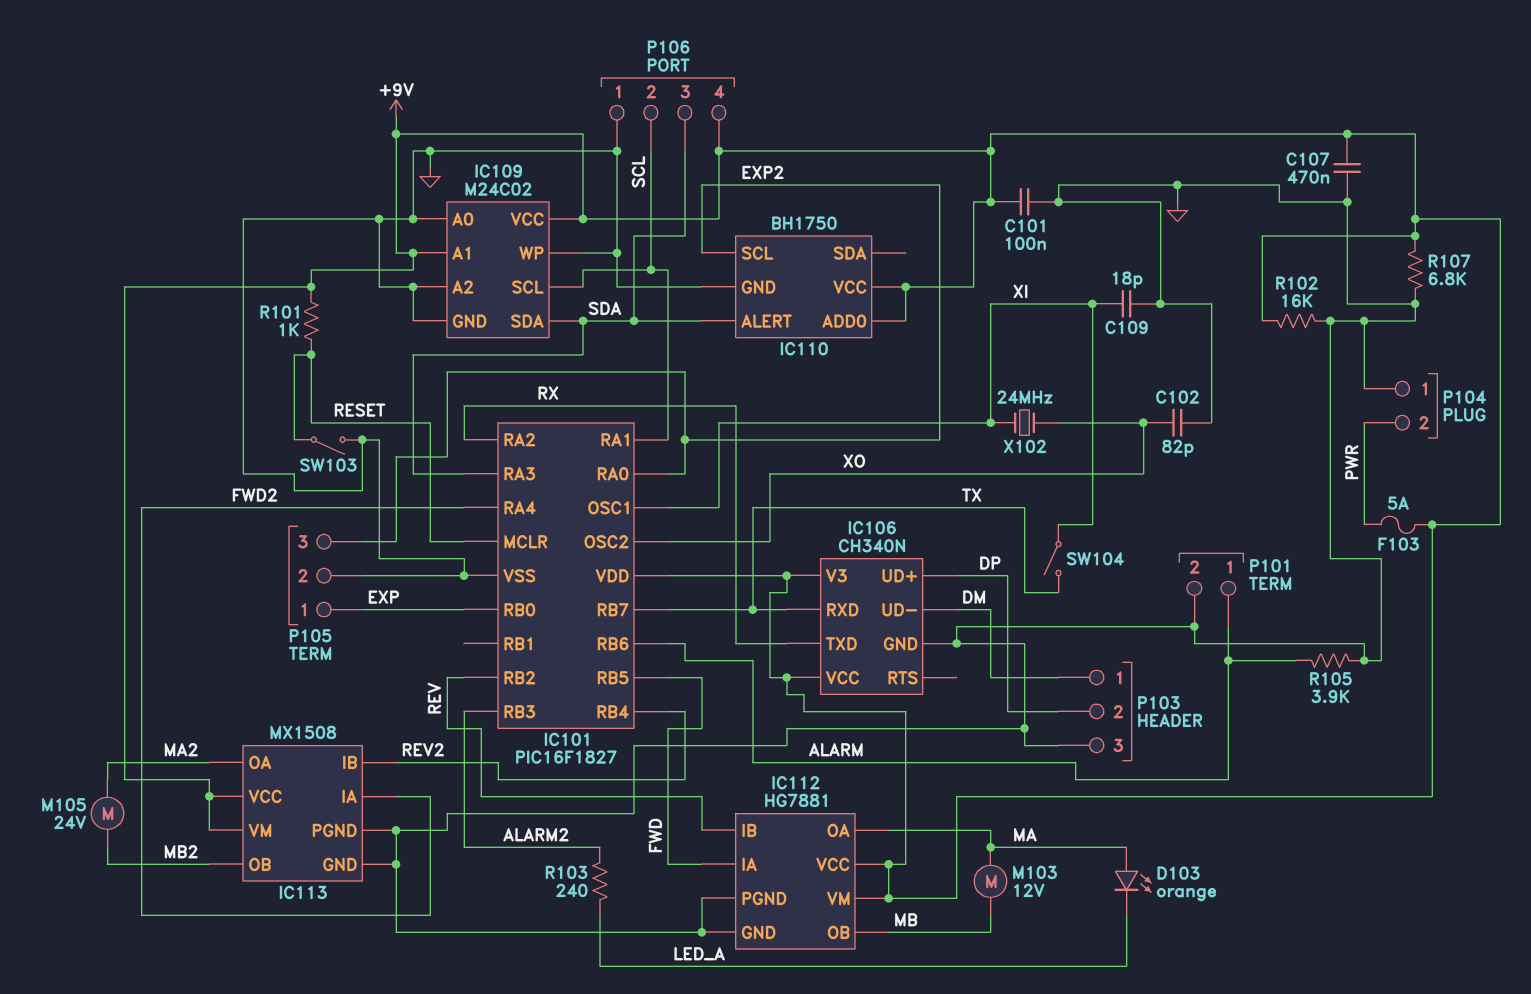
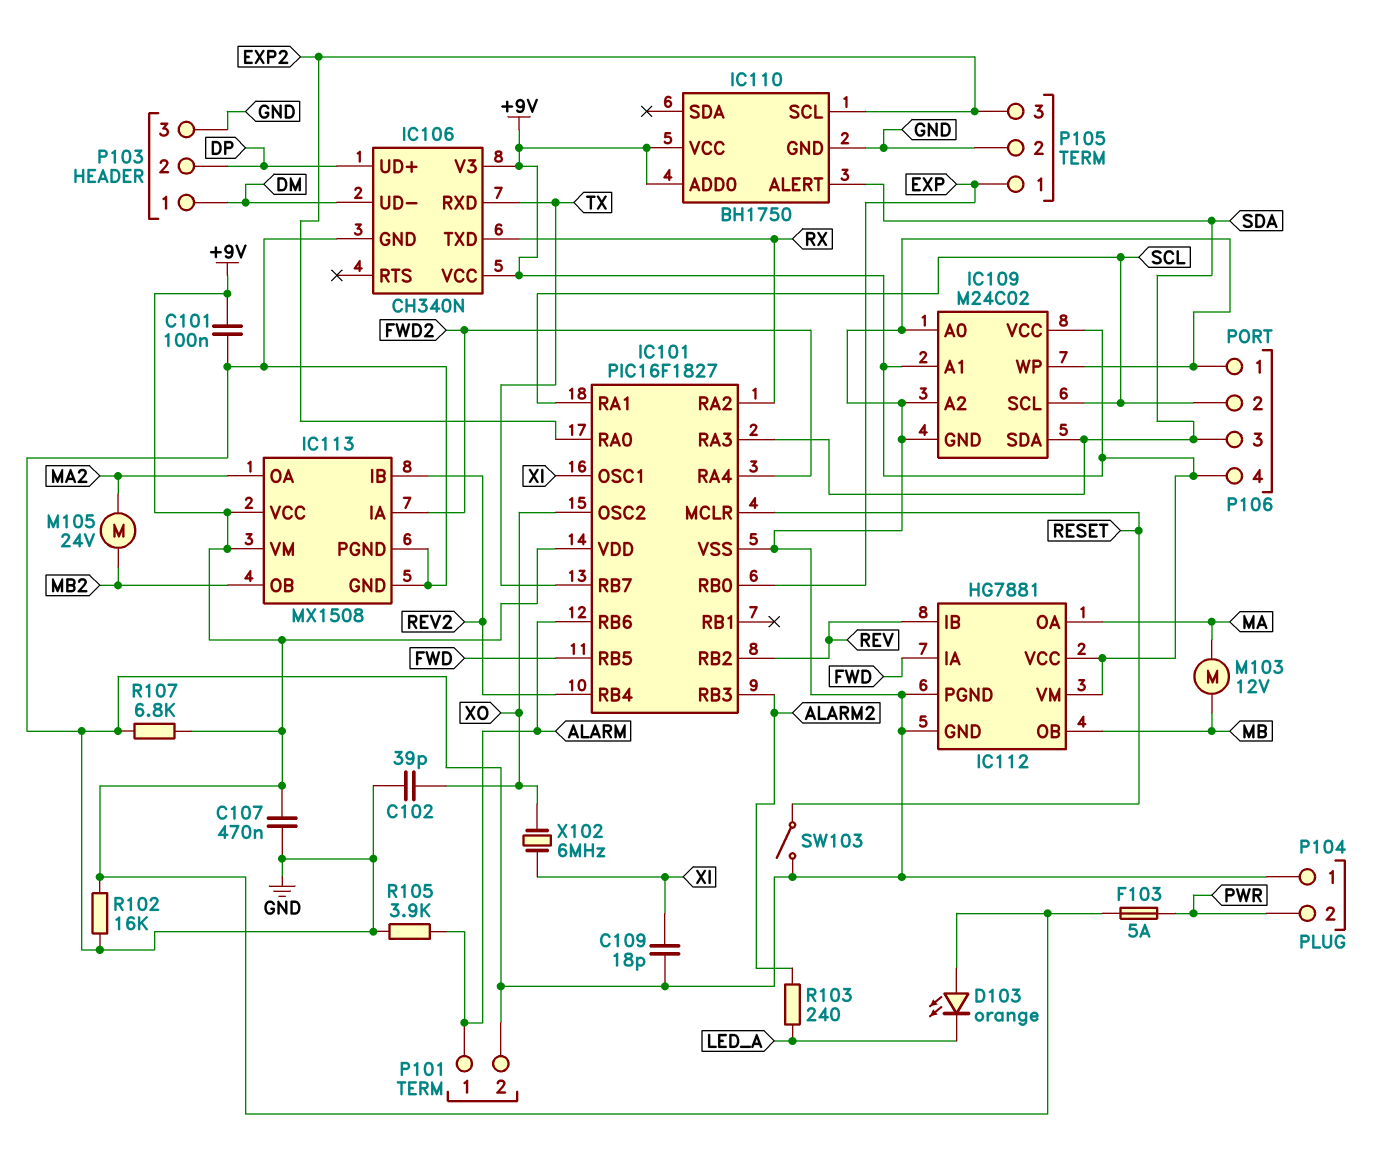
C102: 82pF (GND, XO) -> 39pF (GND, XO)
D103: LED orange (A MA, K LED_A) -> LED orange (A +9V, K LED_A)
R101: 1k (+9V, RESET) -> none
SW104: switch (TX, XI) -> none
X102: 24MHz (XI, XO) -> 6MHz (XI, XO)

